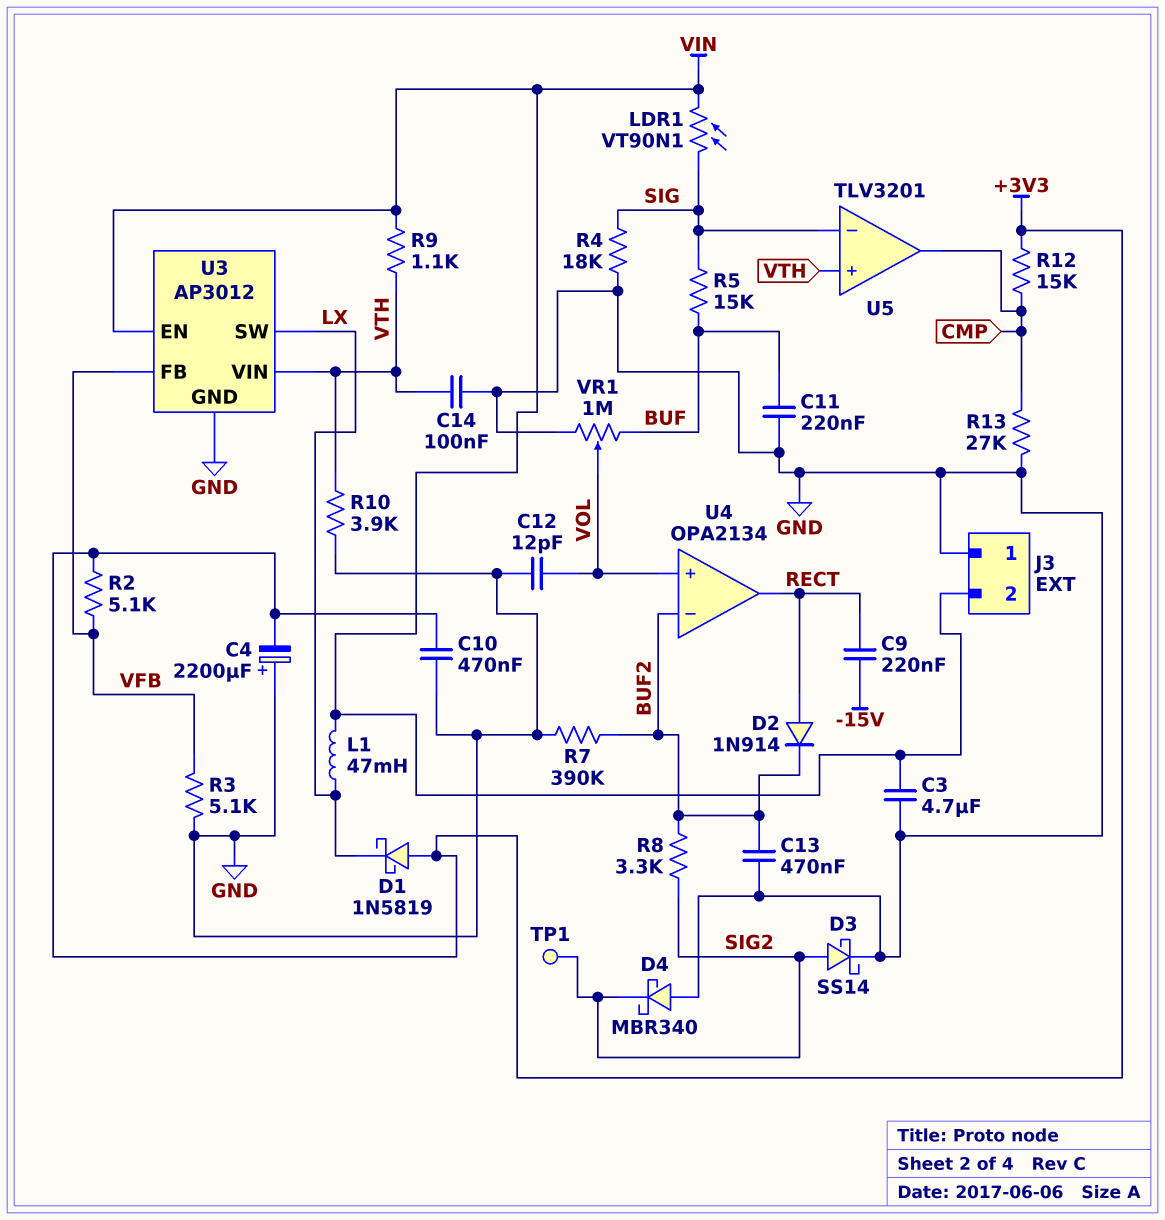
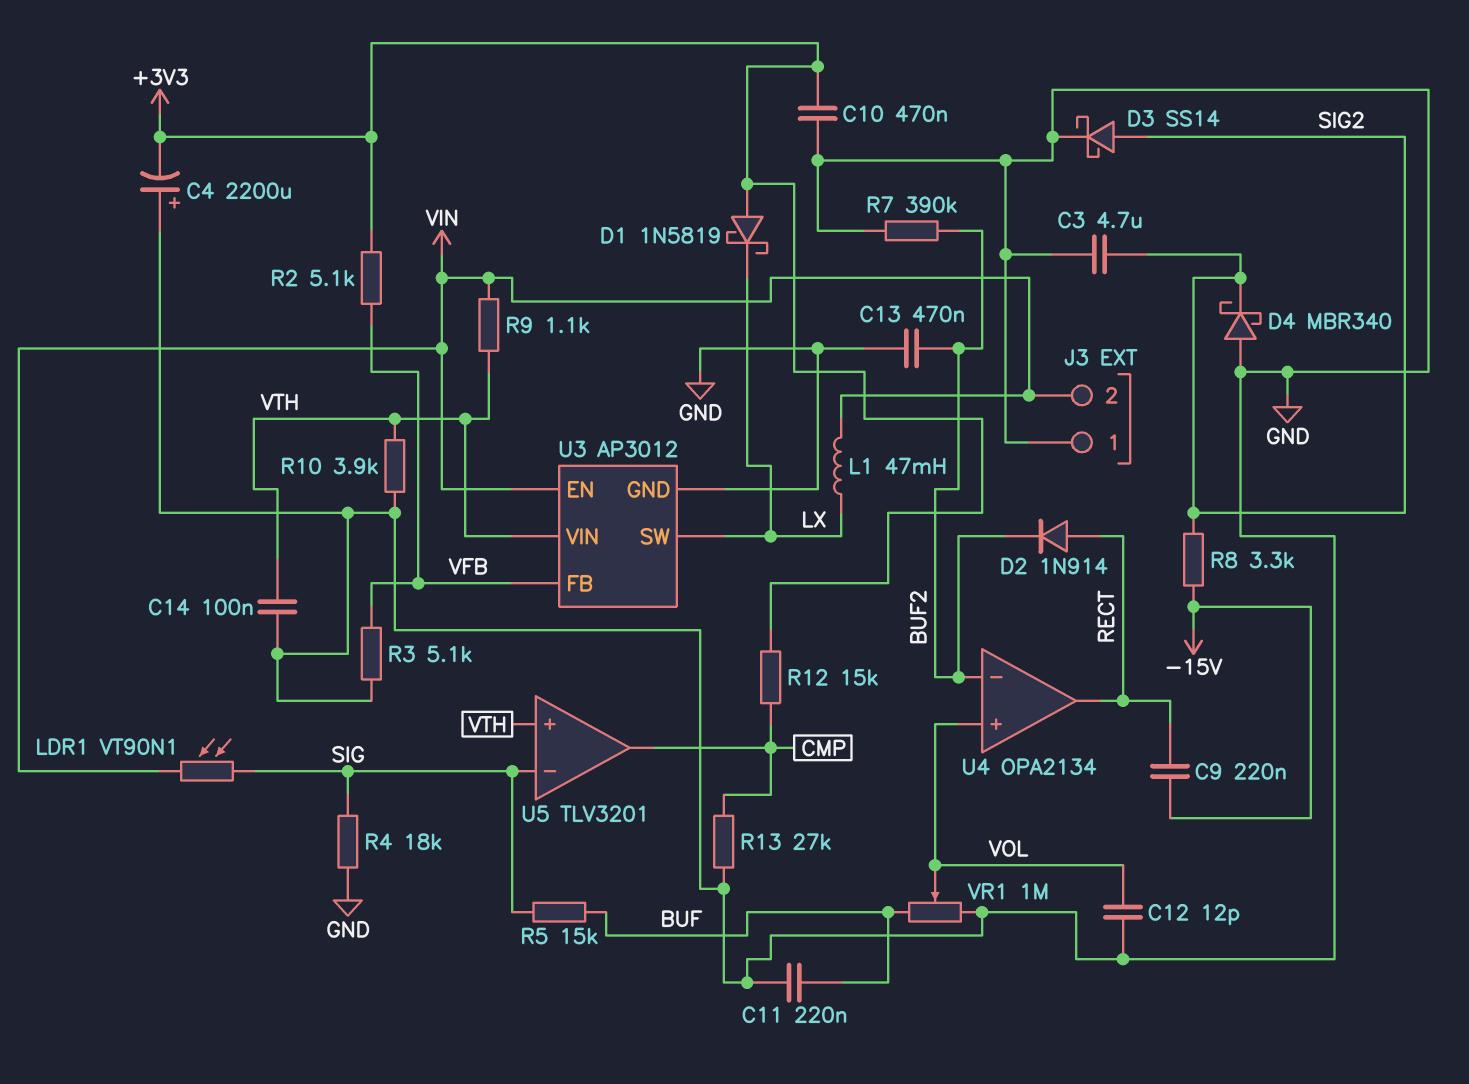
C3: 4.7uF (GND, VIN) -> 4.7uF (GND, SIG2)
R8: 3.3k (BUF2, SIG2) -> 3.3k (-15V, SIG2)
TP1: test point (SIG2) -> none

